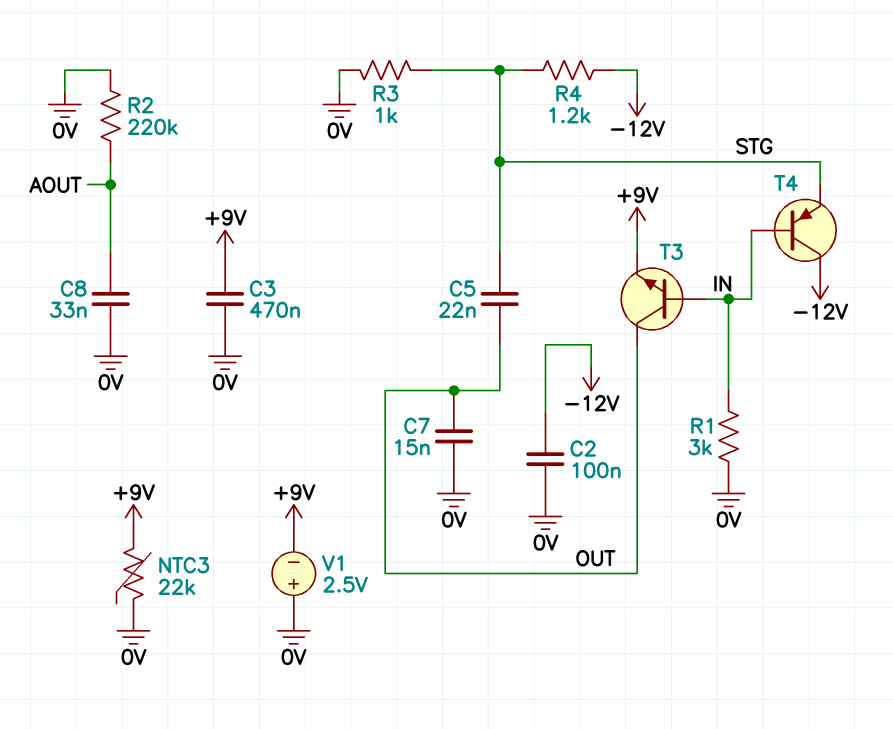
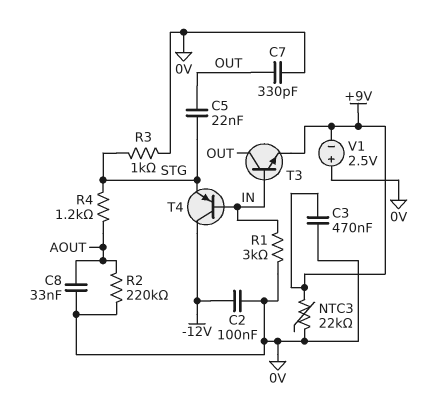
C7: 15nF (0V, OUT) -> 330pF (0V, OUT)
R4: 1.2k (-12V, STG) -> 1.2k (AOUT, STG)

